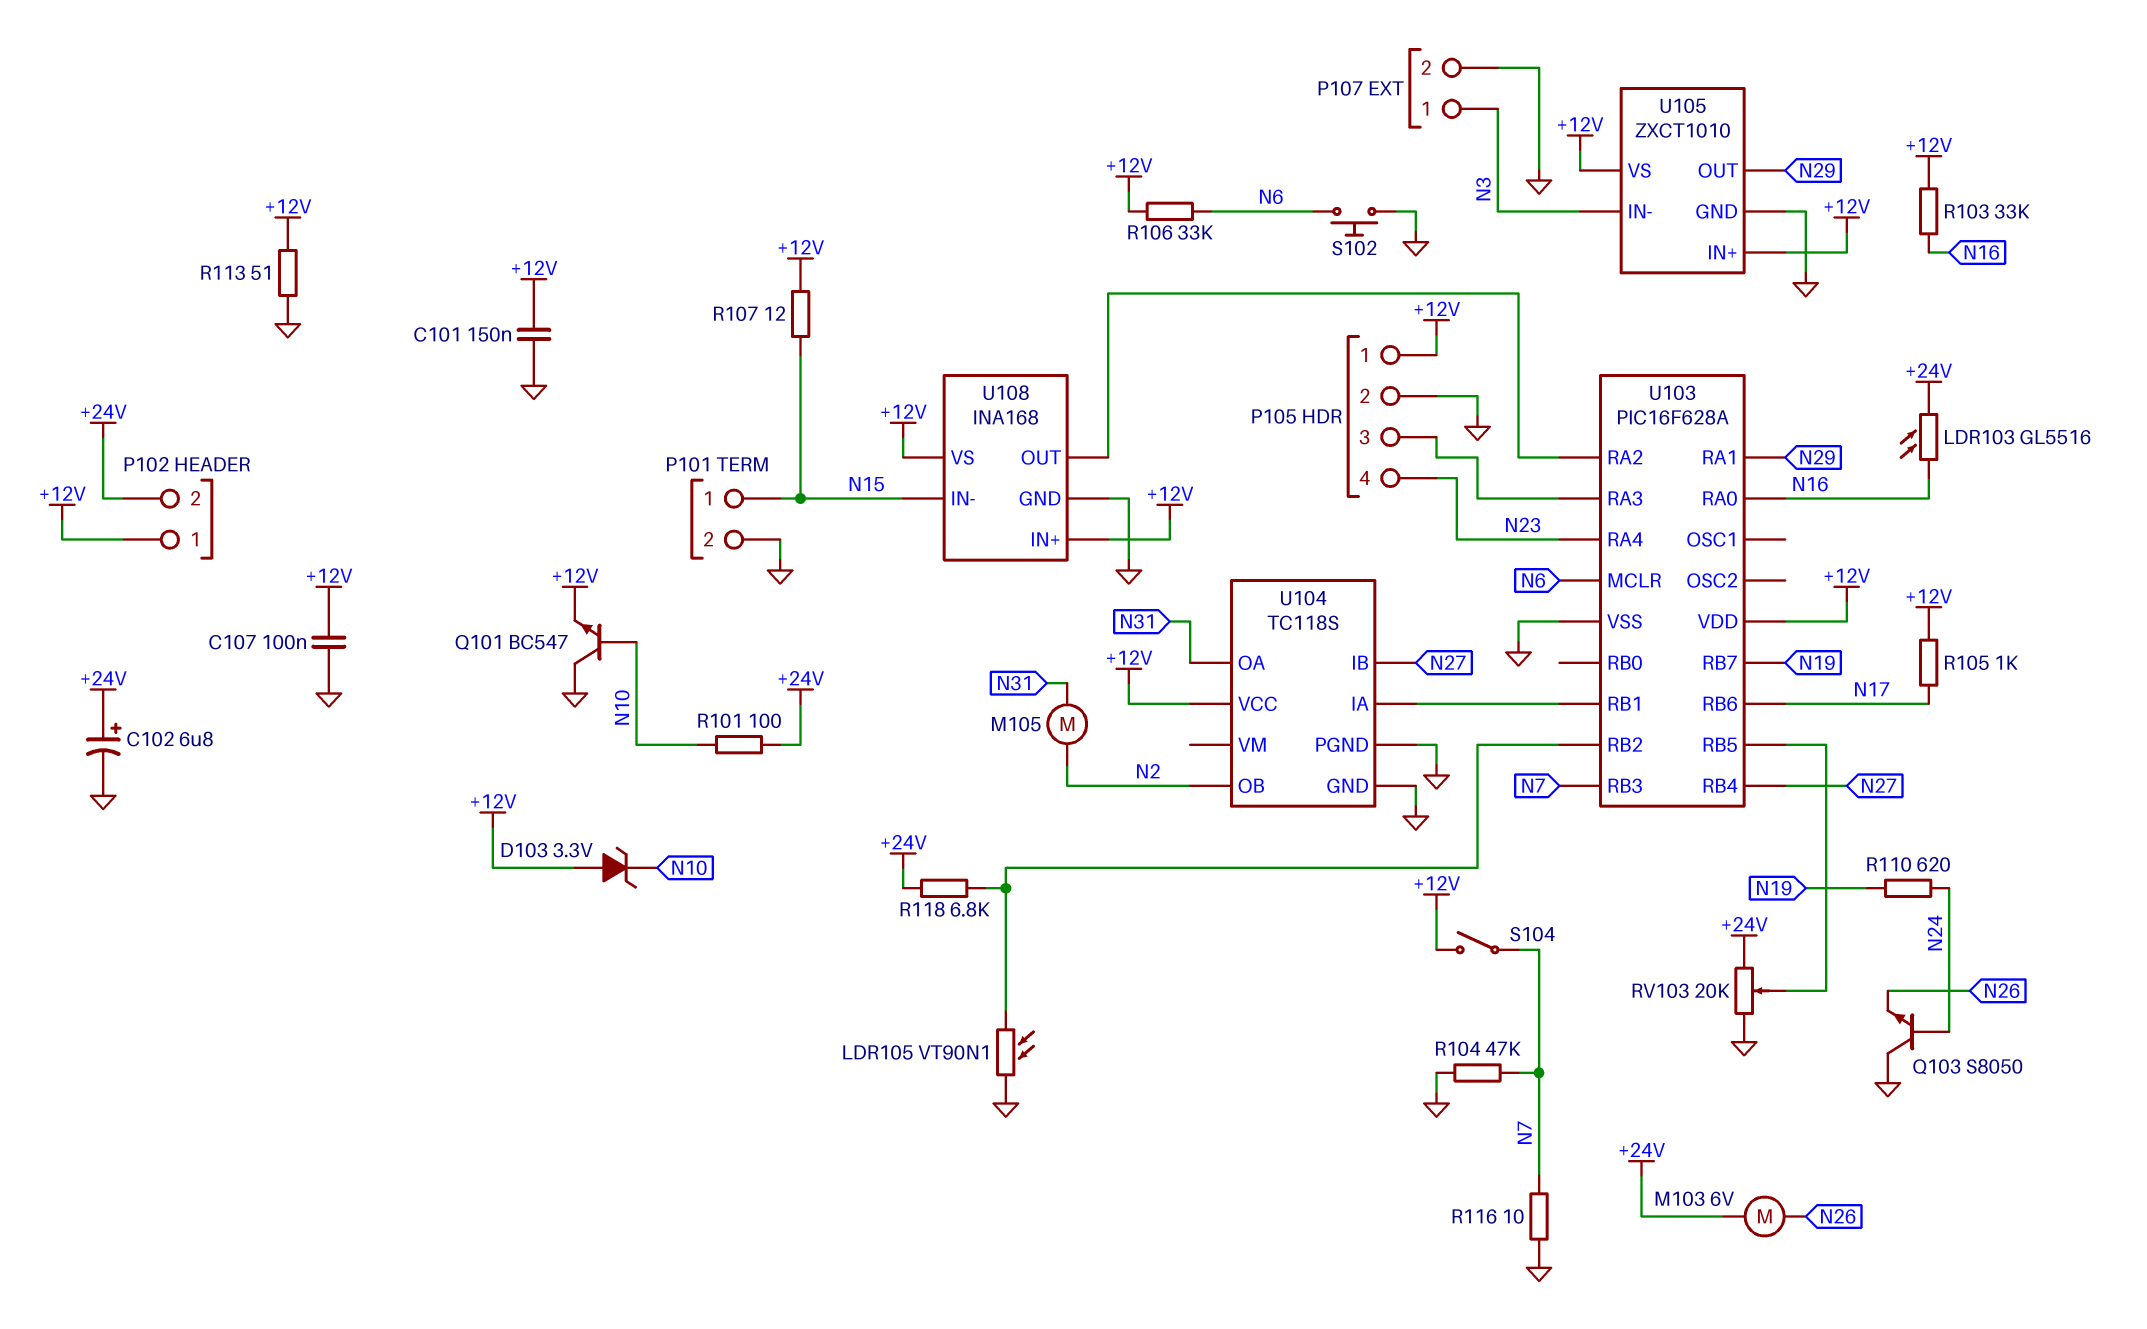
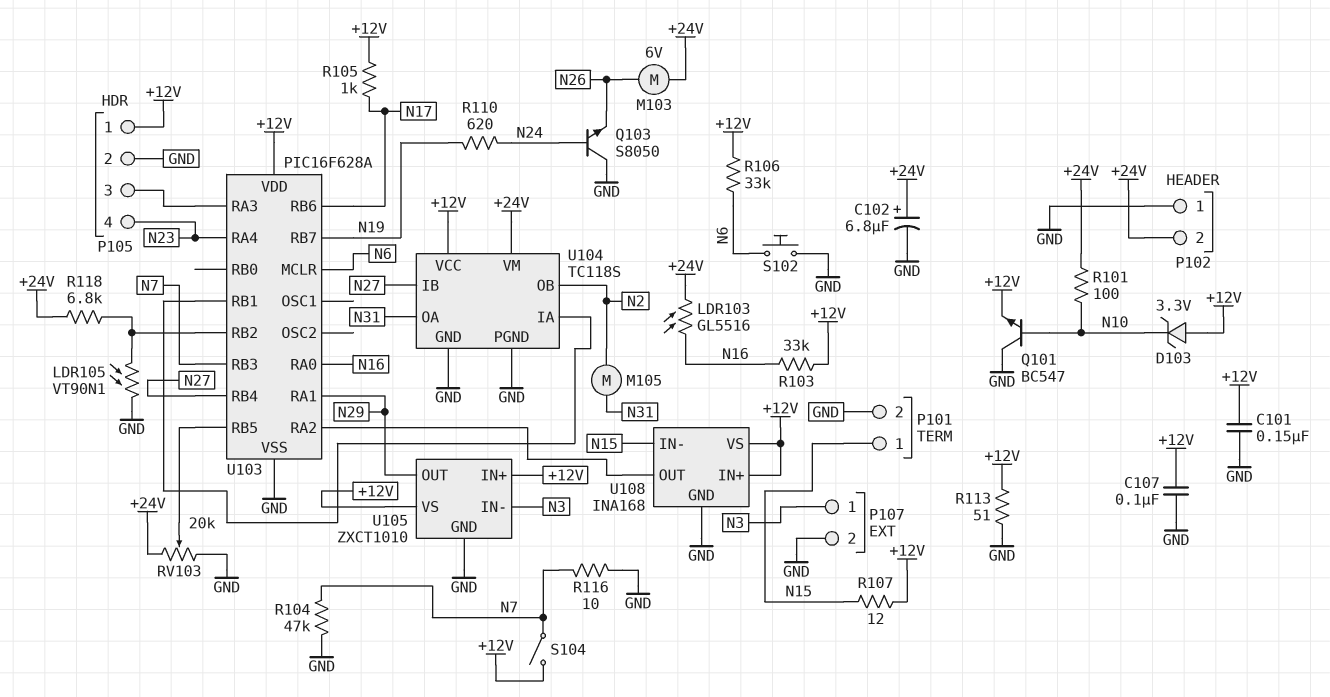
P102 pin 1: +12V -> GND
U104 pin VM: none -> +24V

